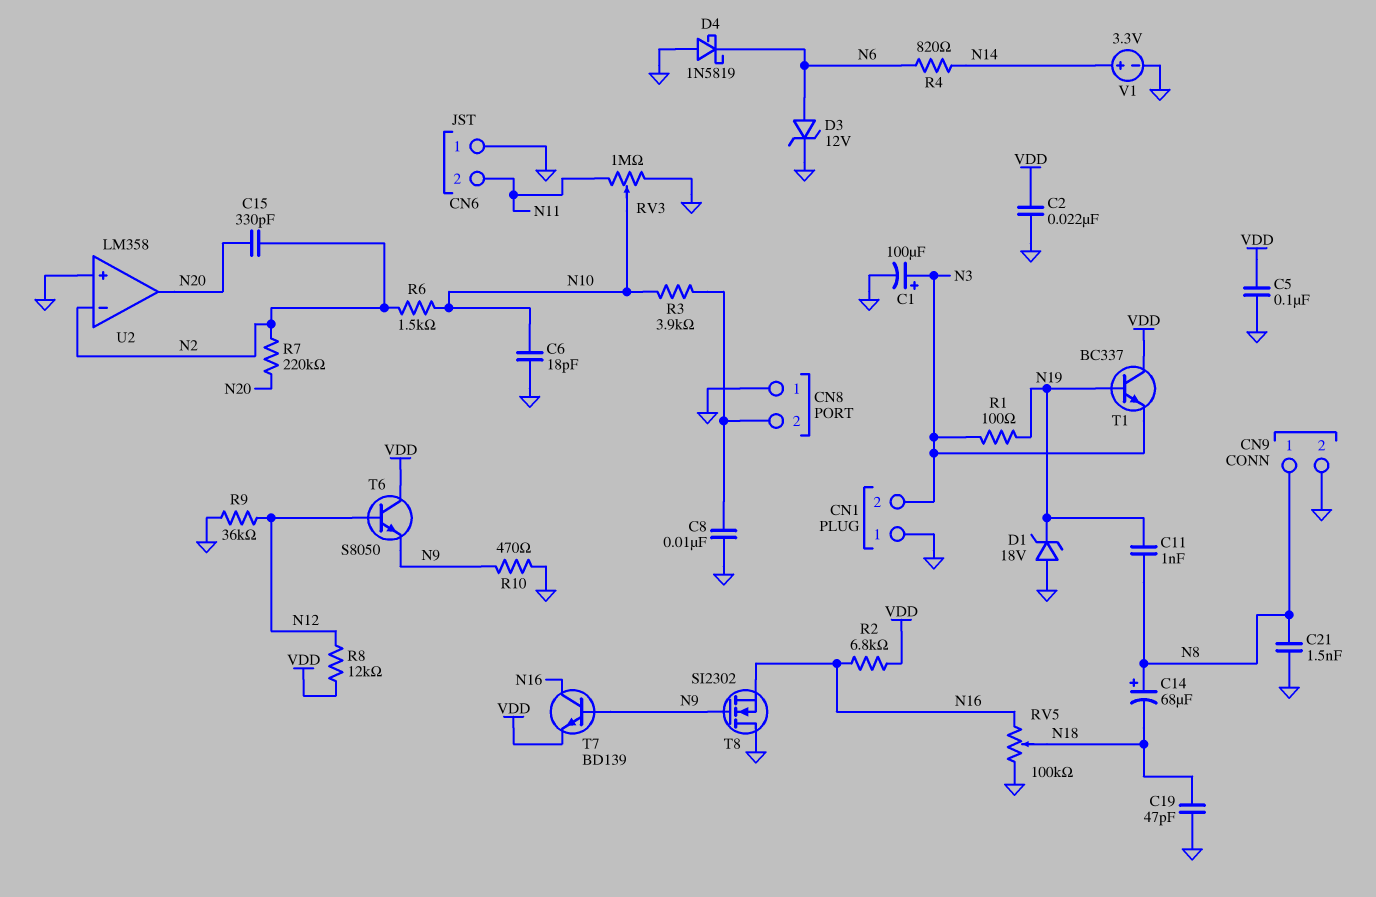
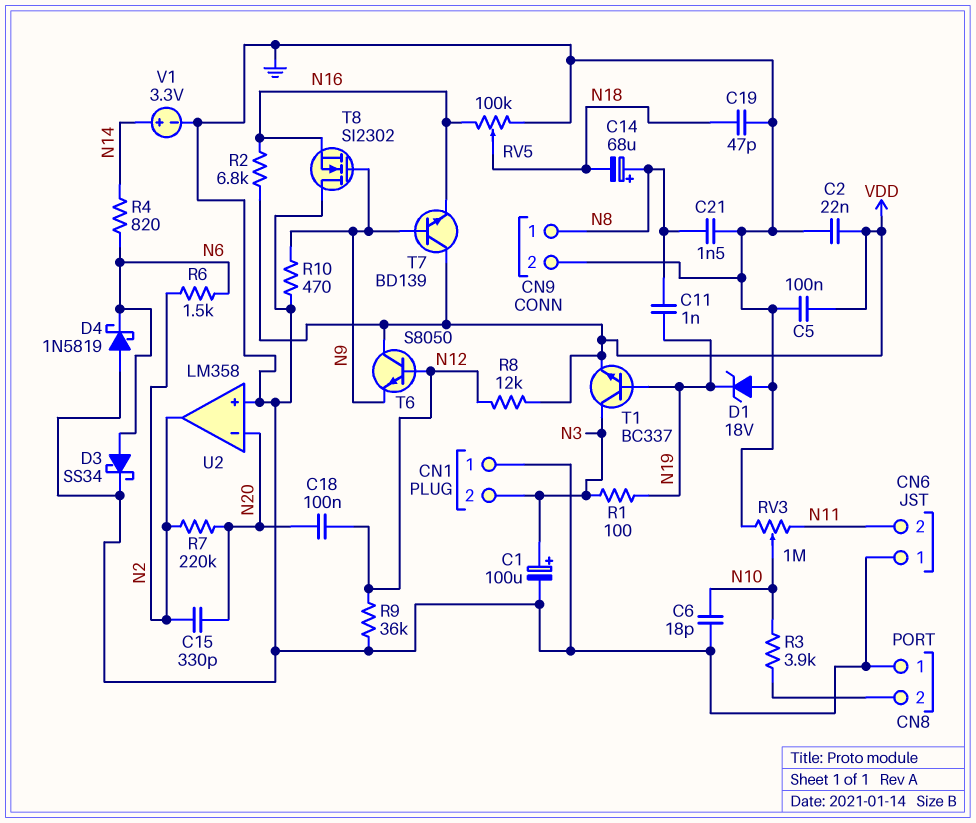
C8: 10nF (CN8/2, GND) -> none
C18: none -> 100nF (N12, N20)
D3: zener 12V (A N6, K GND) -> schottky SS34 (A N6, K GND)
R6: 1.5k (N2, N10) -> 1.5k (N2, N6)
T1: NPN BC337 (B N19, C VDD, E N3) -> NPN BC337 (B N19, C N3, E VDD)
T7: NPN BD139 (B N9, C N16, E VDD) -> NPN BD139 (B N9, C VDD, E N16)
U2 pin in-: N2 -> N20
U2 pin out: N20 -> N2

